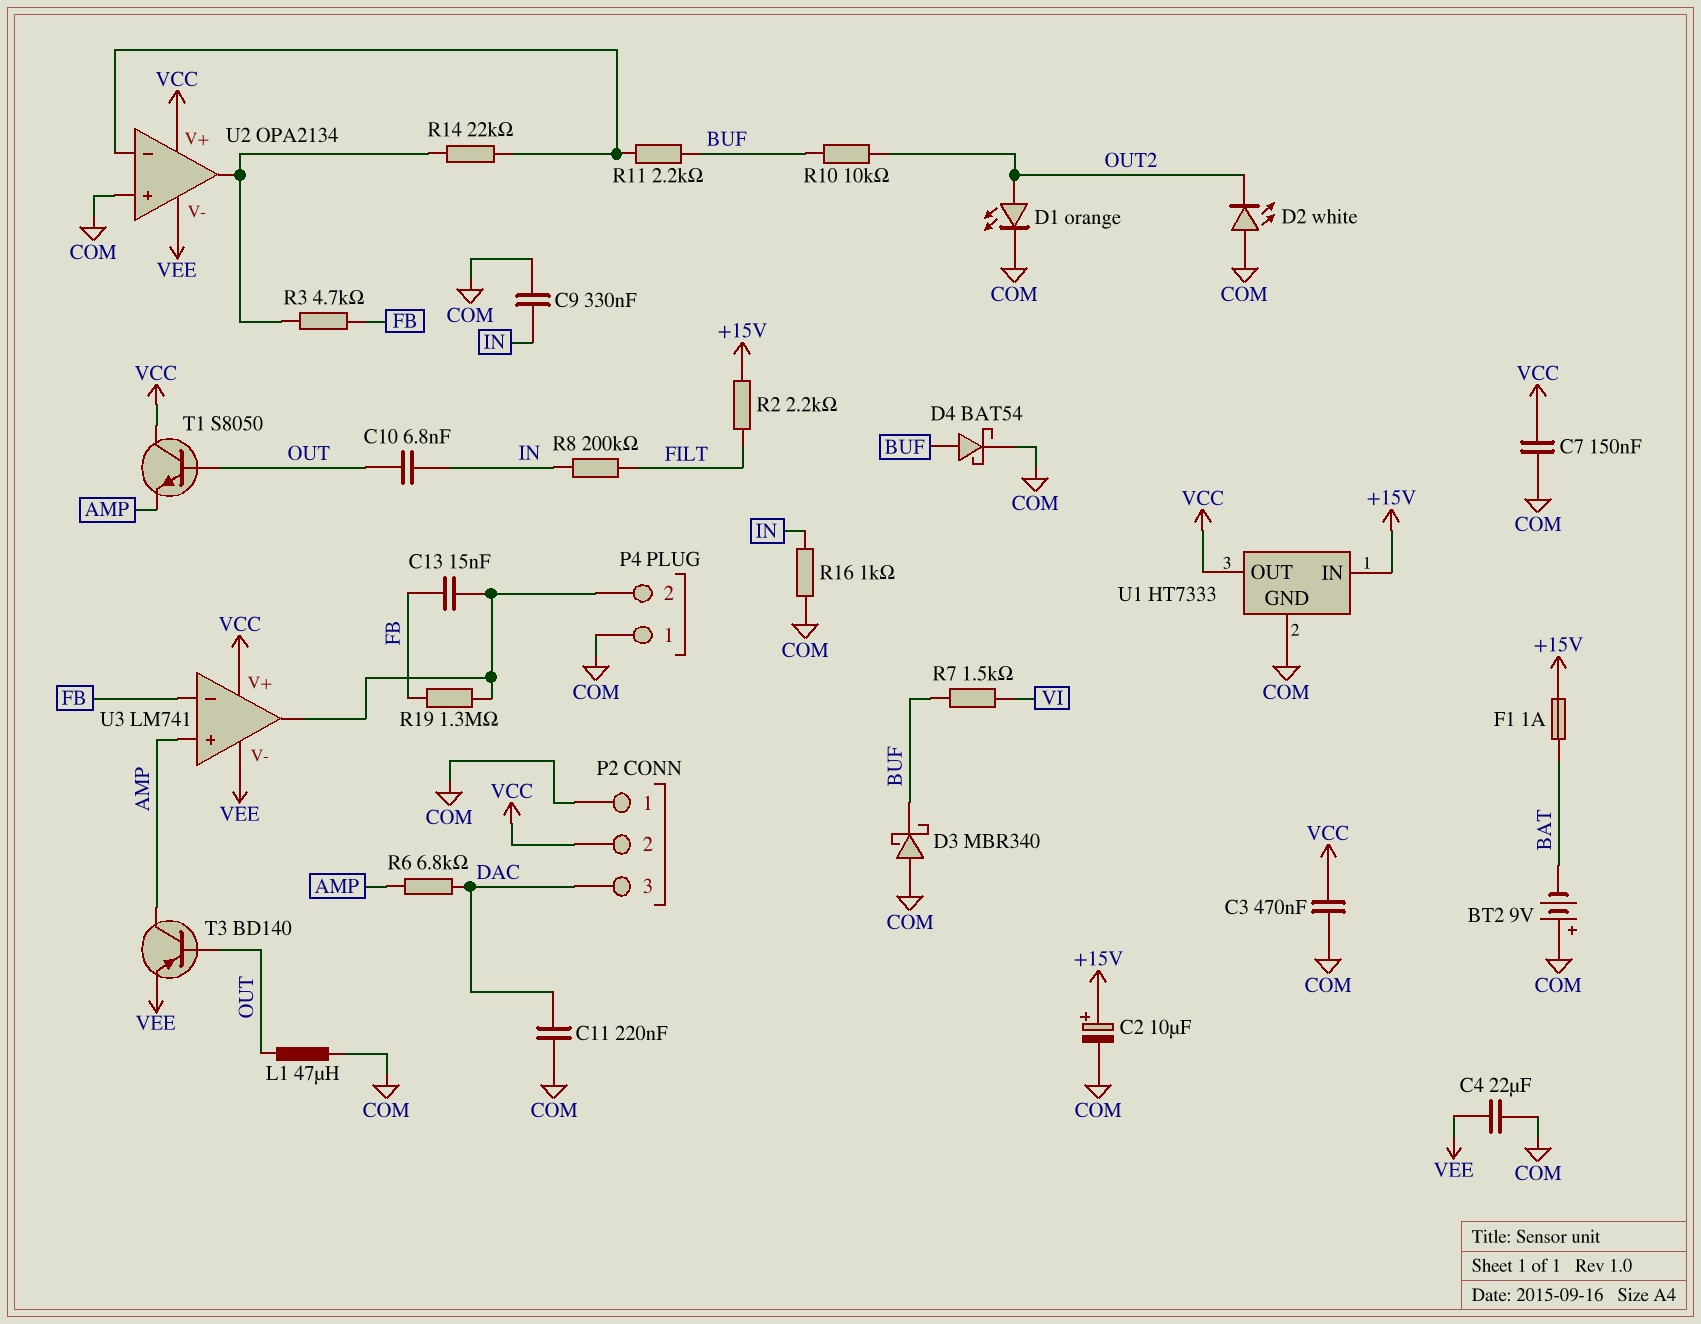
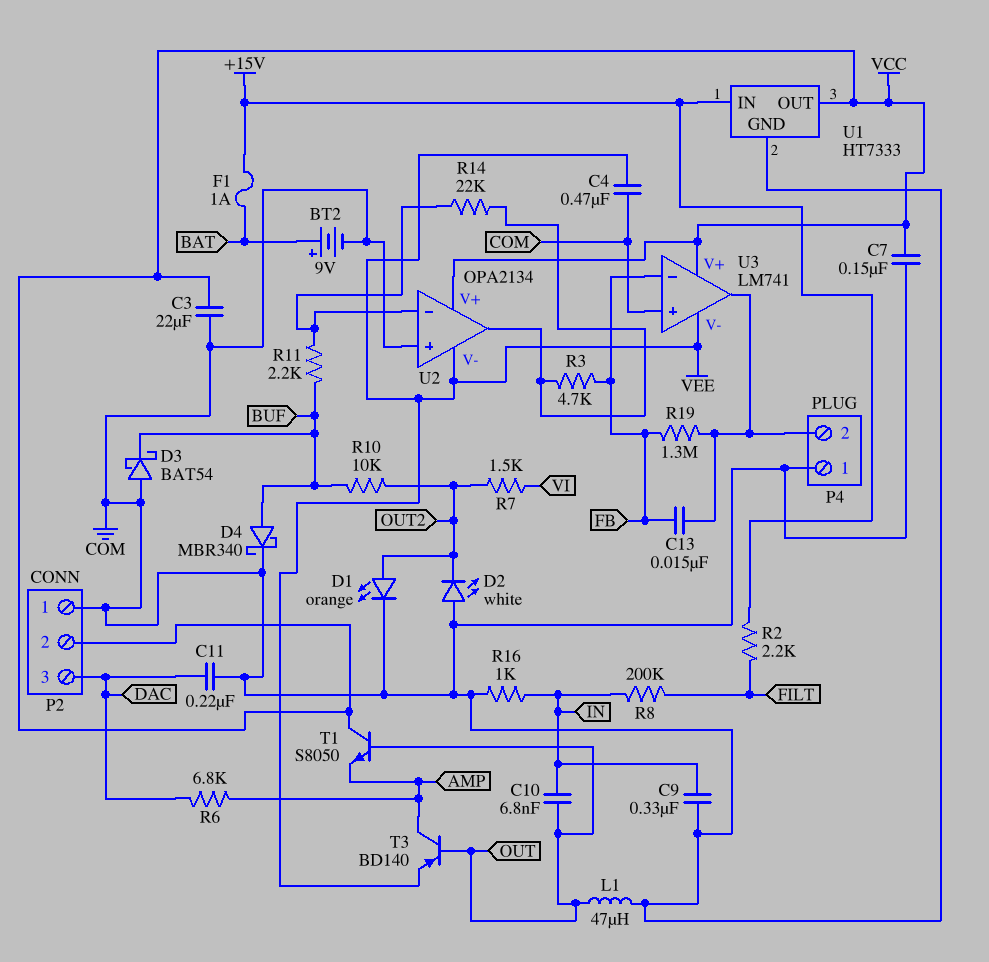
BT2: 9V (plus COM, minus BAT) -> 9V (plus BAT, minus COM)
C2: 10uF (plus +15V, minus COM) -> none
C3: 470nF (COM, VCC) -> 22uF (COM, VCC)
C4: 22uF (COM, VEE) -> 470nF (COM, VEE)
D3: schottky MBR340 (A COM, K BUF) -> schottky BAT54 (A COM, K BUF)
D4: schottky BAT54 (A BUF, K COM) -> schottky MBR340 (A BUF, K COM)
R7: 1.5k (BUF, VI) -> 1.5k (OUT2, VI)
U3 pin in+: AMP -> COM

